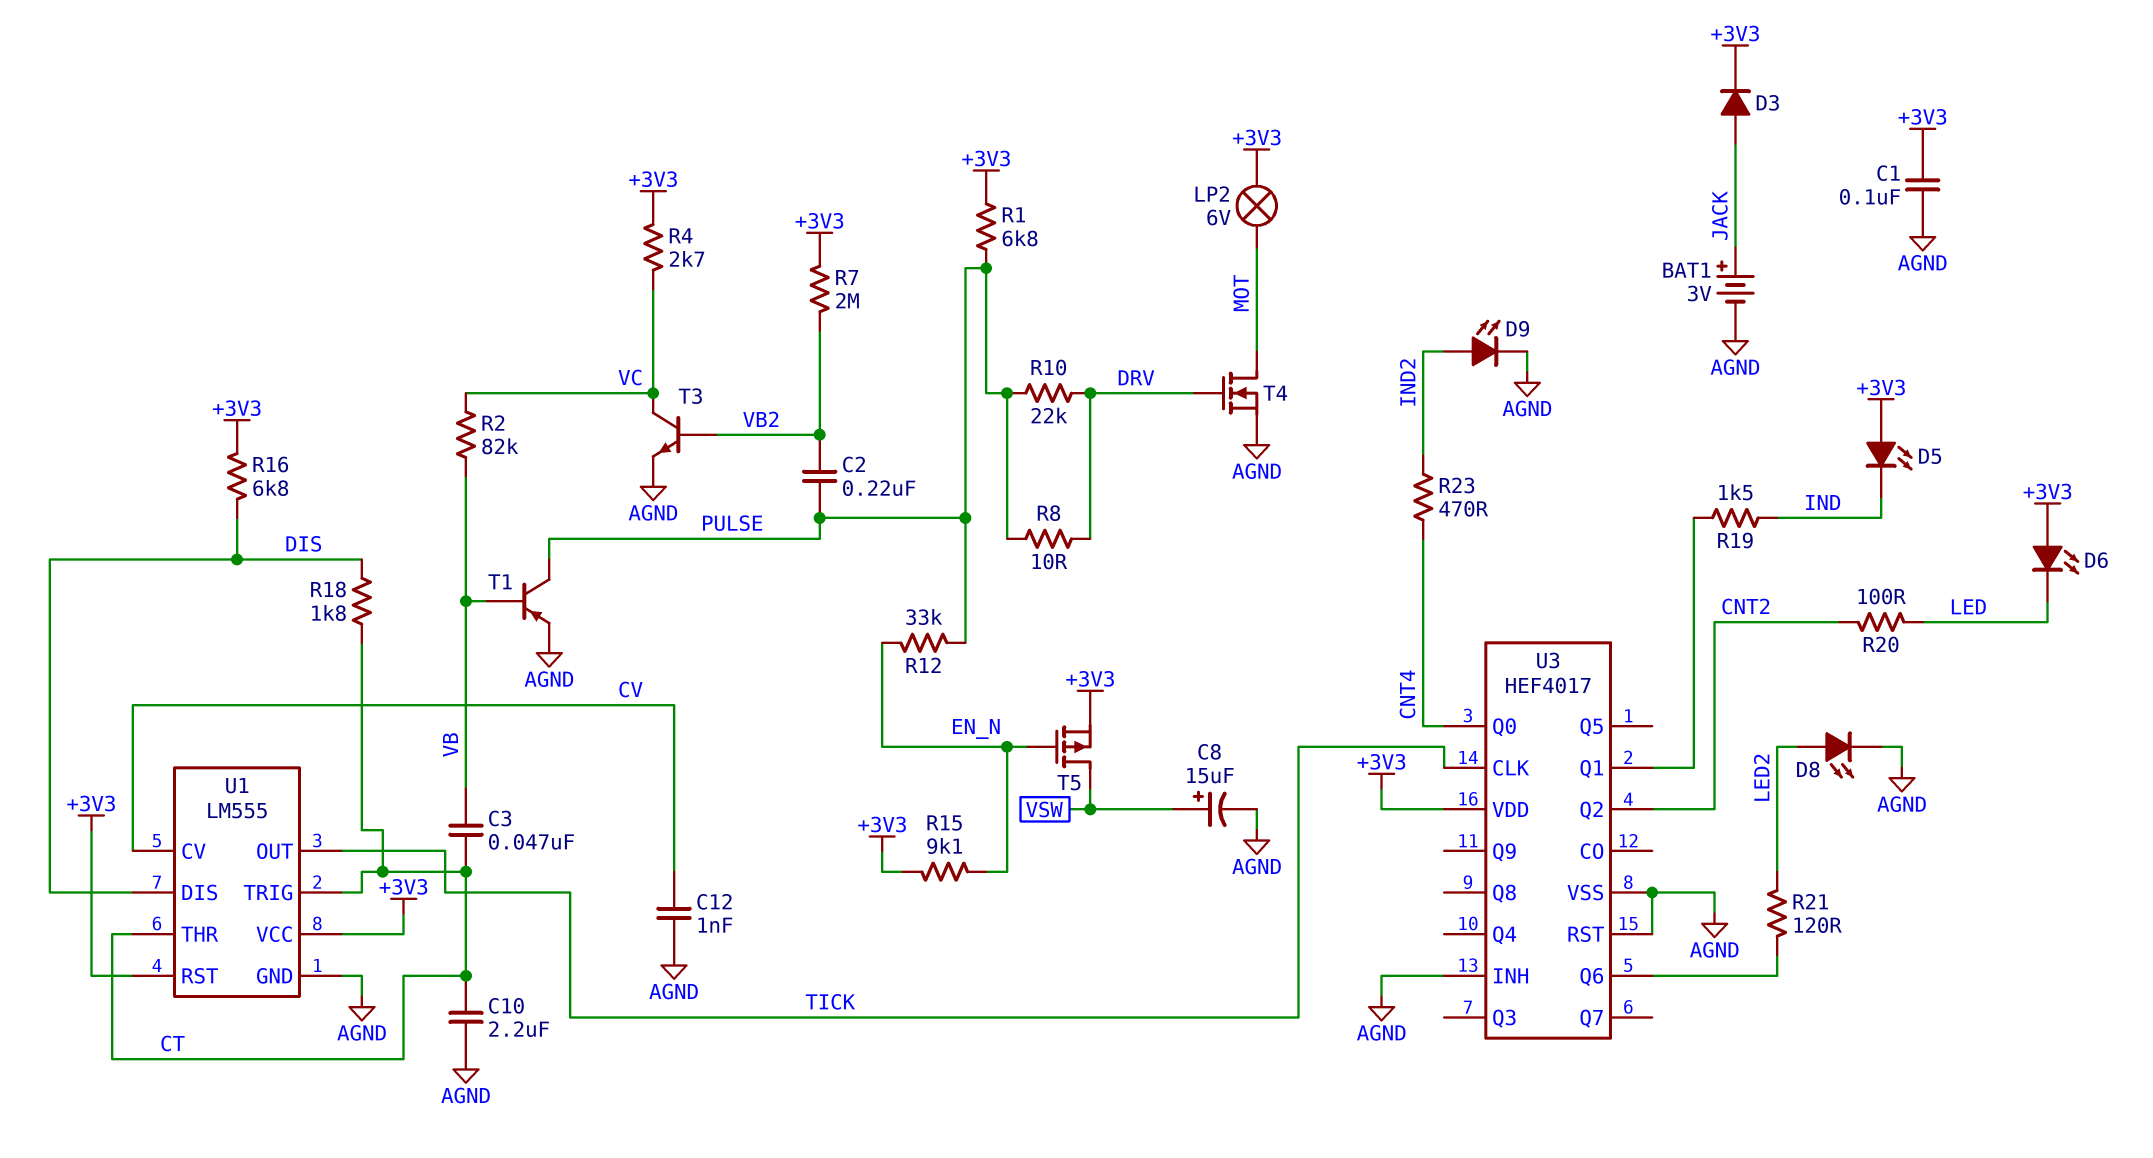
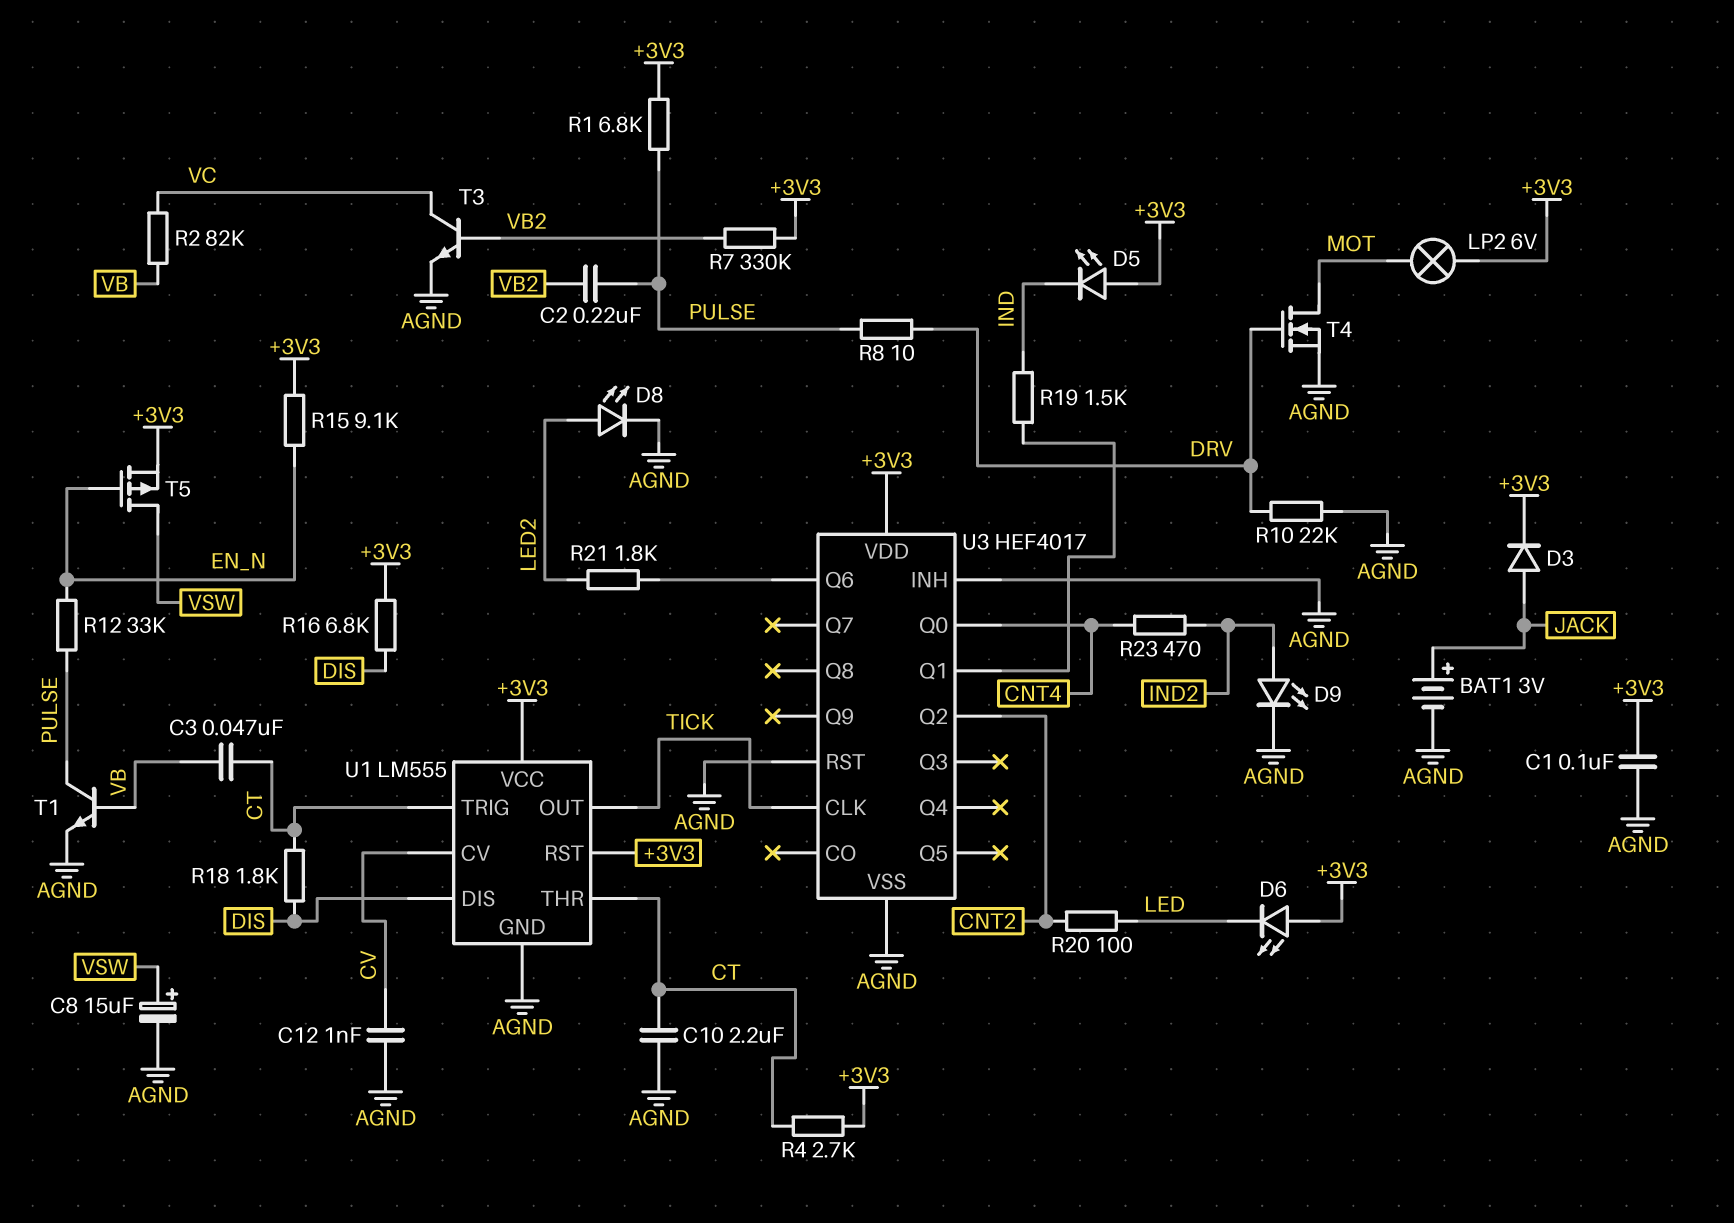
R4: 2.7k (+3V3, VC) -> 2.7k (+3V3, CT)
R7: 2M (+3V3, VB2) -> 330k (+3V3, VB2)
R10: 22k (DRV, PULSE) -> 22k (AGND, DRV)
R21: 120 (LED2, U3/Q6) -> 1.8k (LED2, U3/Q6)
T1: PNP (B VB, C PULSE, E AGND) -> NPN (B VB, C PULSE, E AGND)

